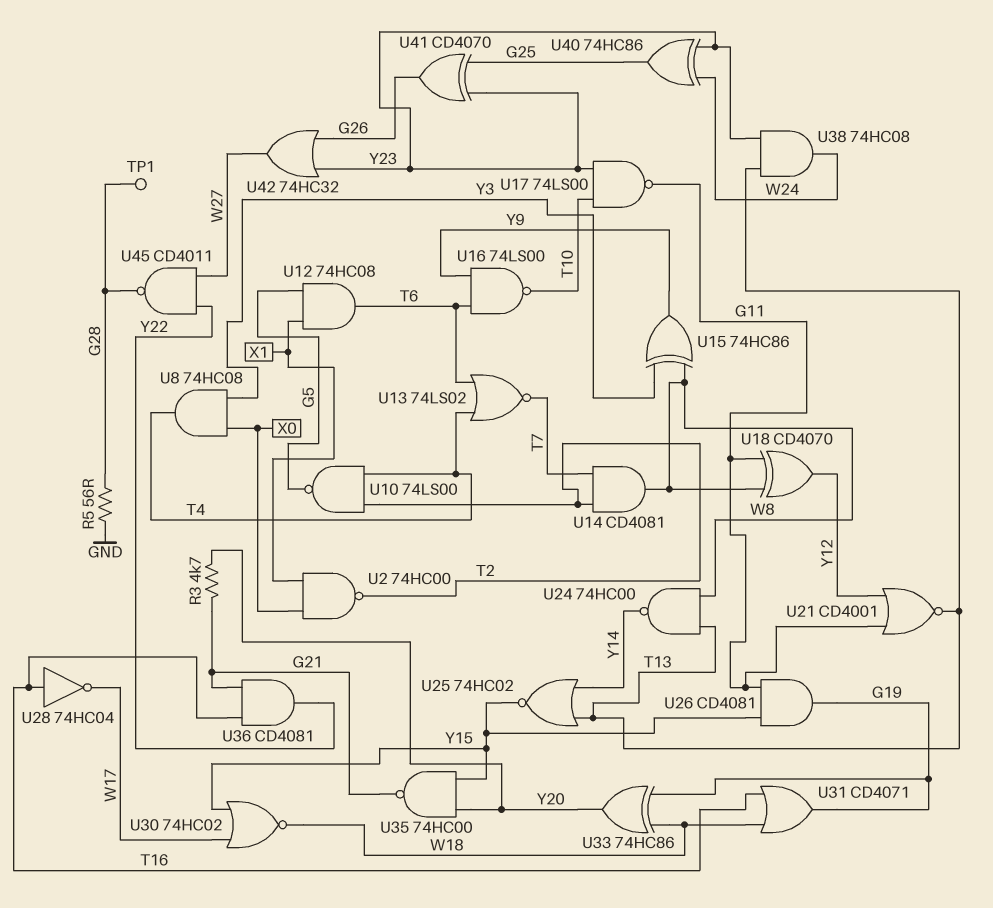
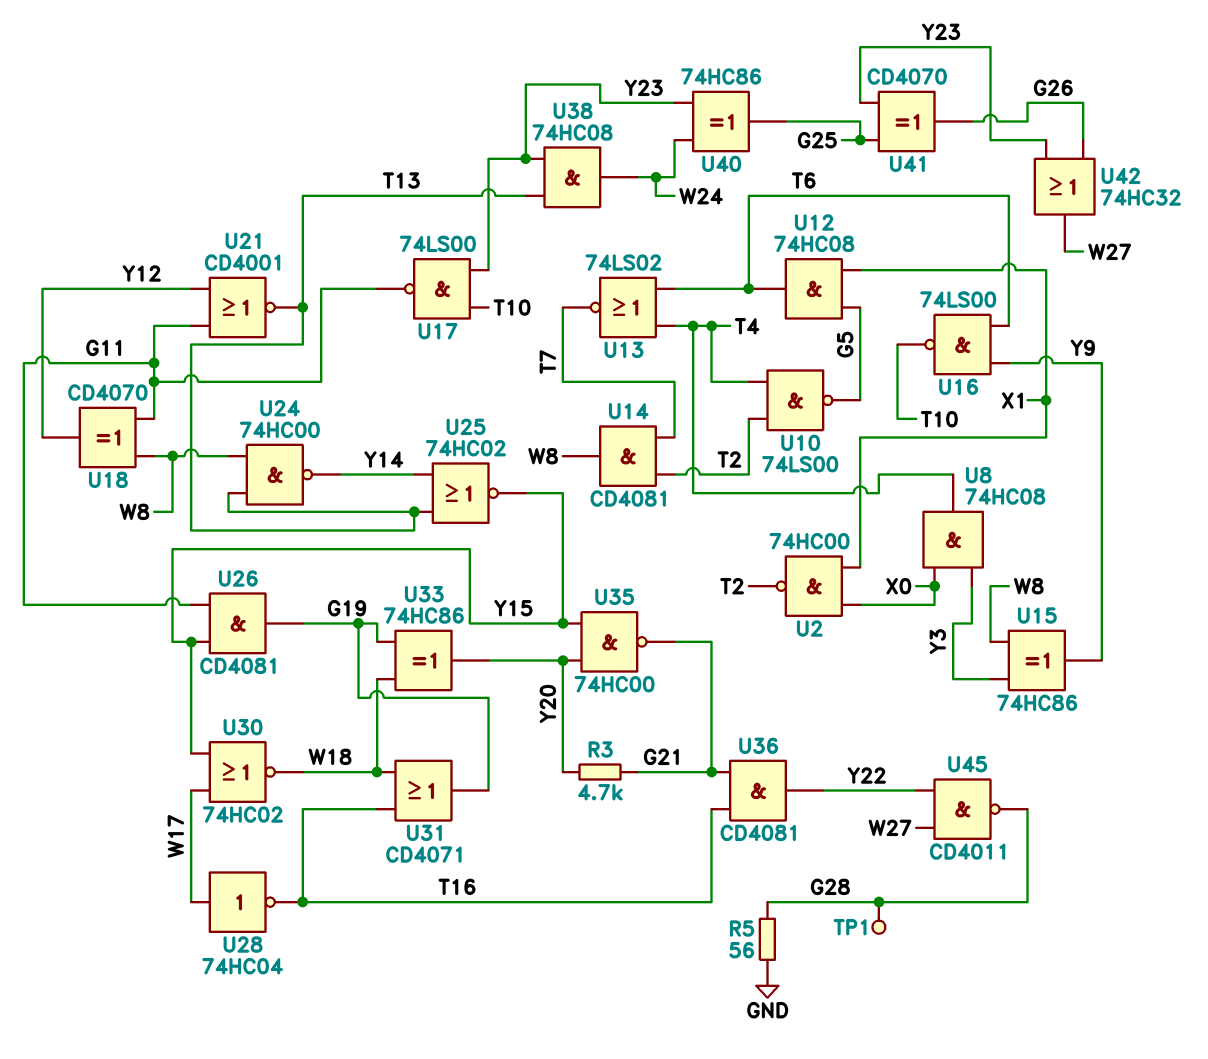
U28: NOT 74HC04 (in T16, out W17) -> NOT 74HC04 (in W17, out T16)

